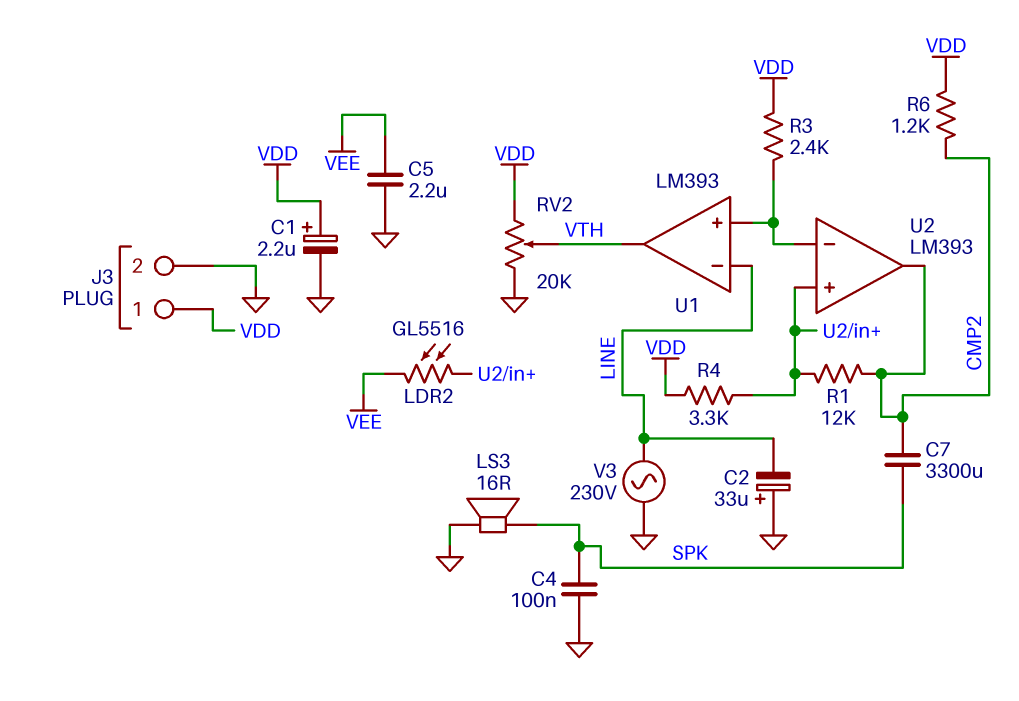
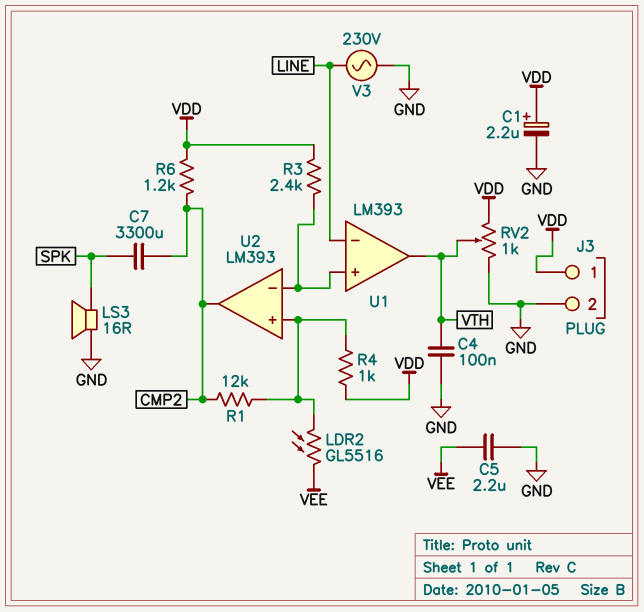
C2: 33uF (plus GND, minus LINE) -> none
C4: 100nF (GND, SPK) -> 100nF (GND, VTH)
R4: 3.3k (U2/in+, VDD) -> 1k (U2/in+, VDD)
RV2: 20k (GND, VDD, wiper VTH) -> 1k (GND, VDD, wiper VTH)

